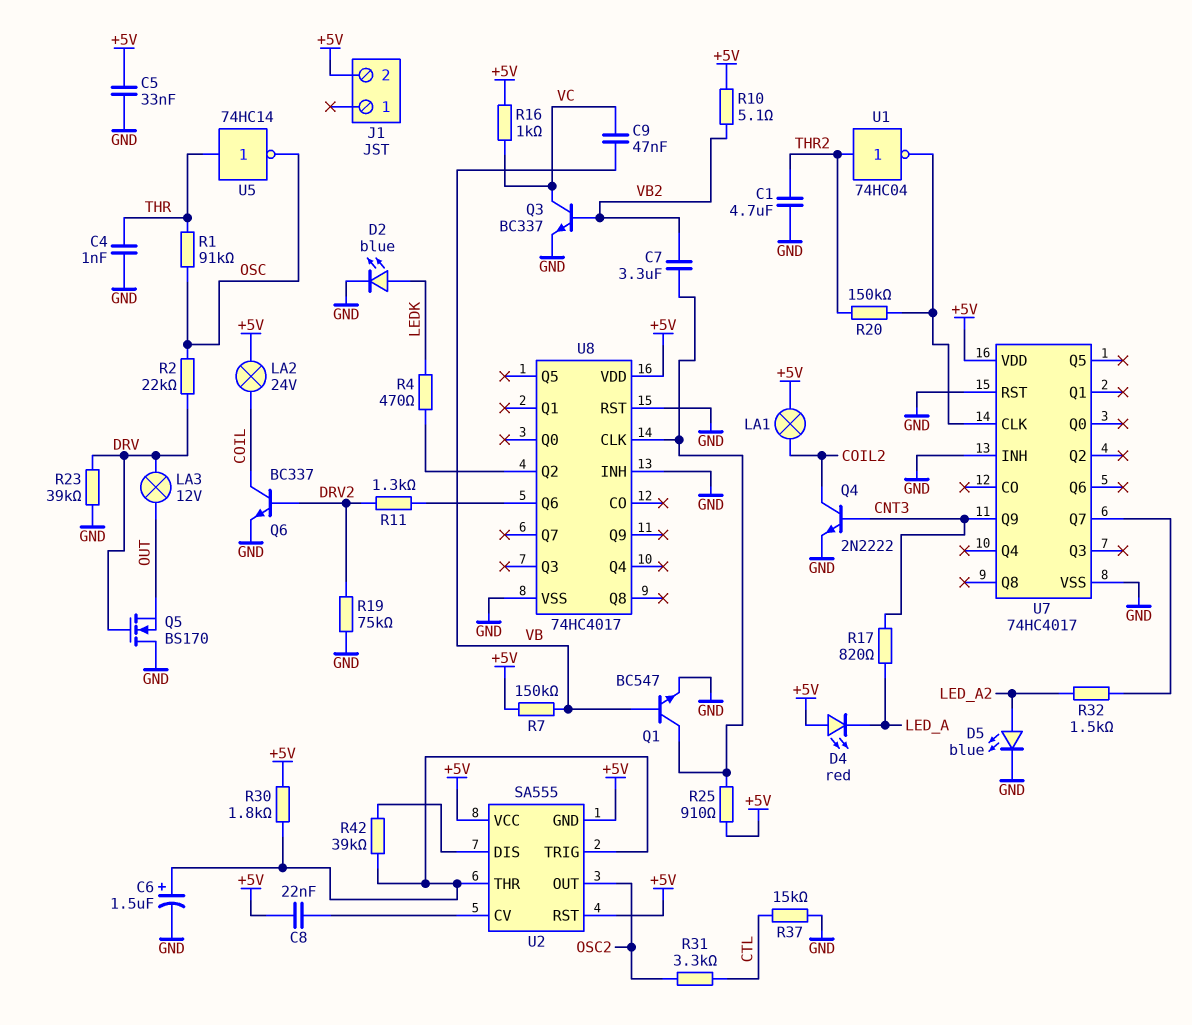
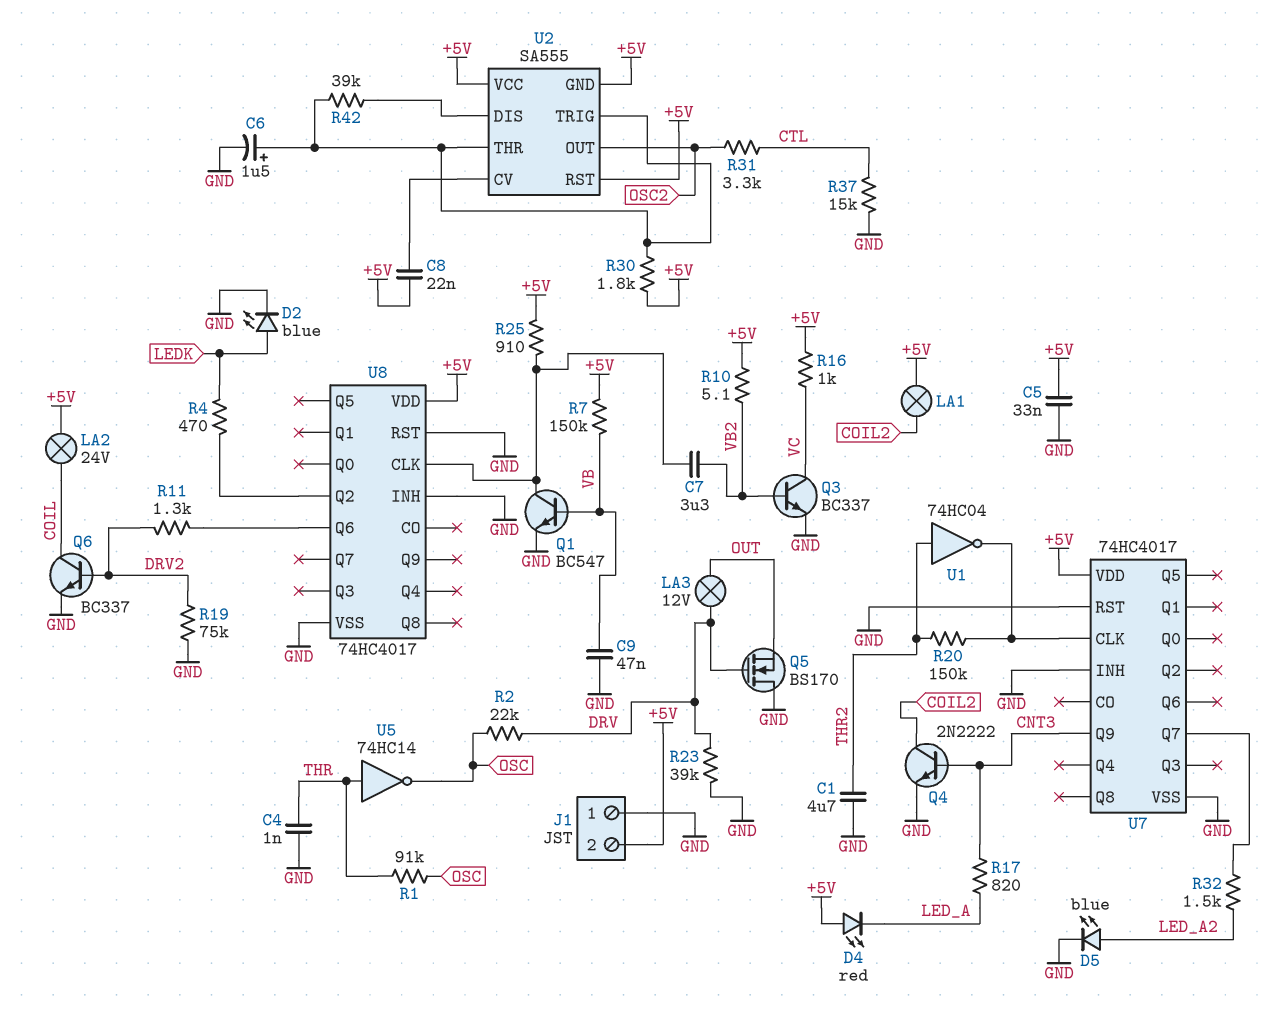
C9: 47nF (VB, VC) -> 47nF (GND, VB)
J1 pin 1: none -> GND

